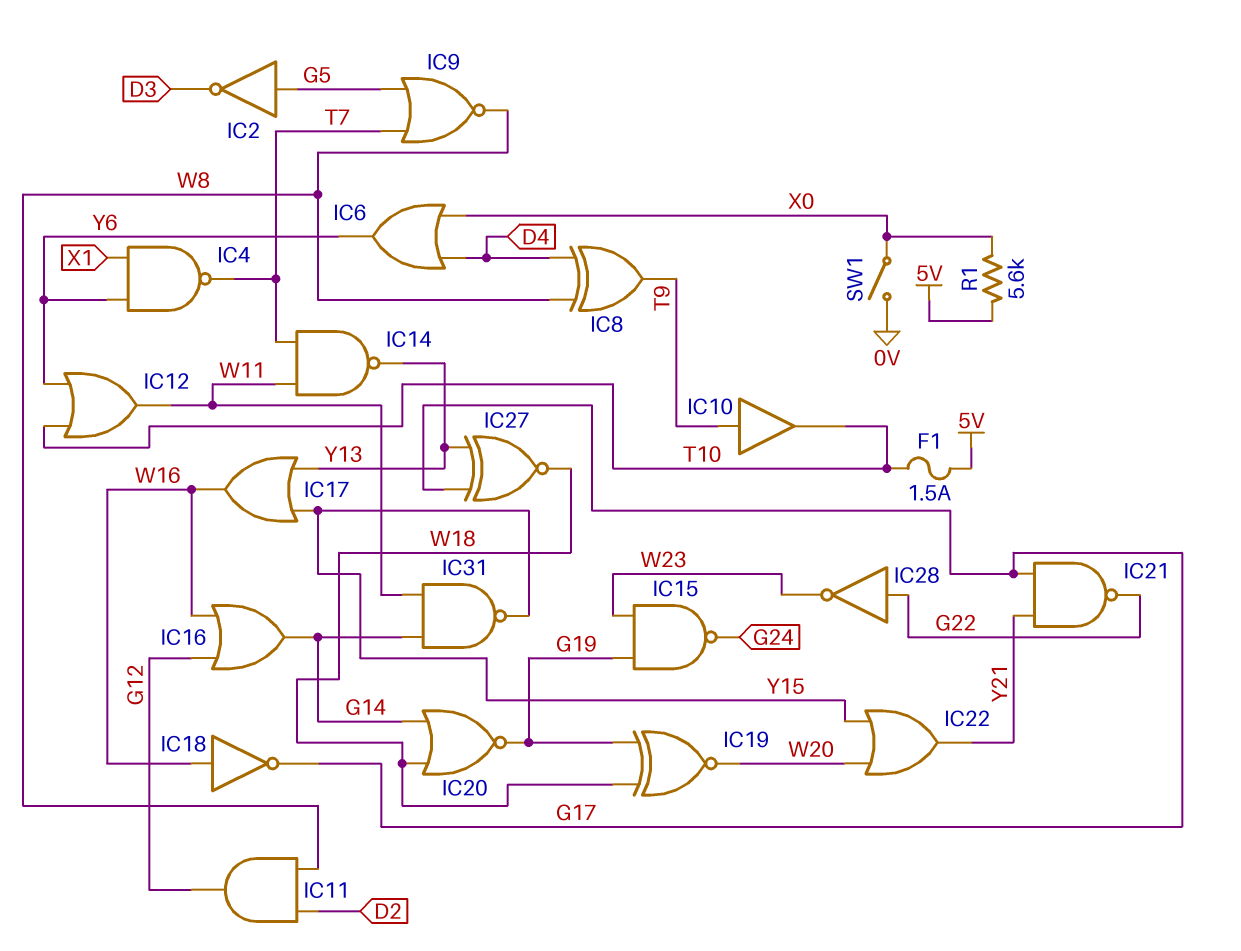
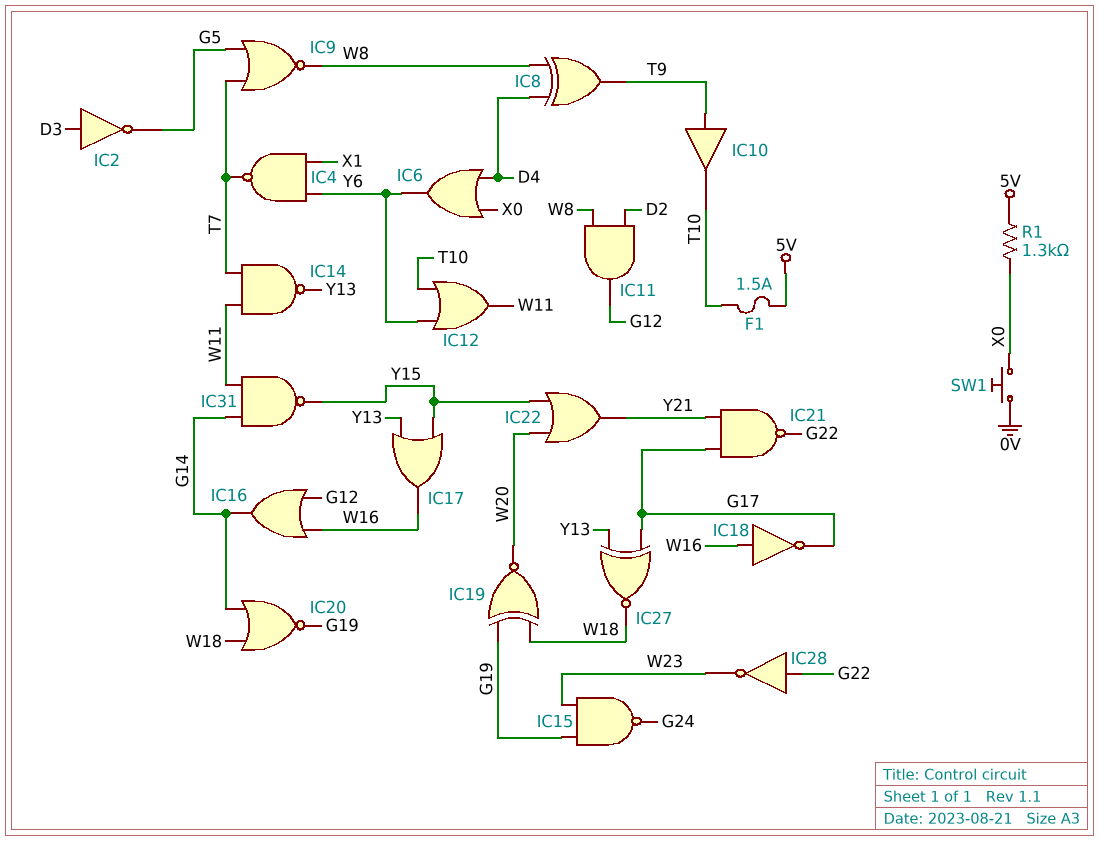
IC2: NOT (in G5, out D3) -> NOT (in D3, out G5)
R1: 5.6k (5V, X0) -> 1.3k (5V, X0)
SW1: switch (0V, X0) -> button (0V, X0)

